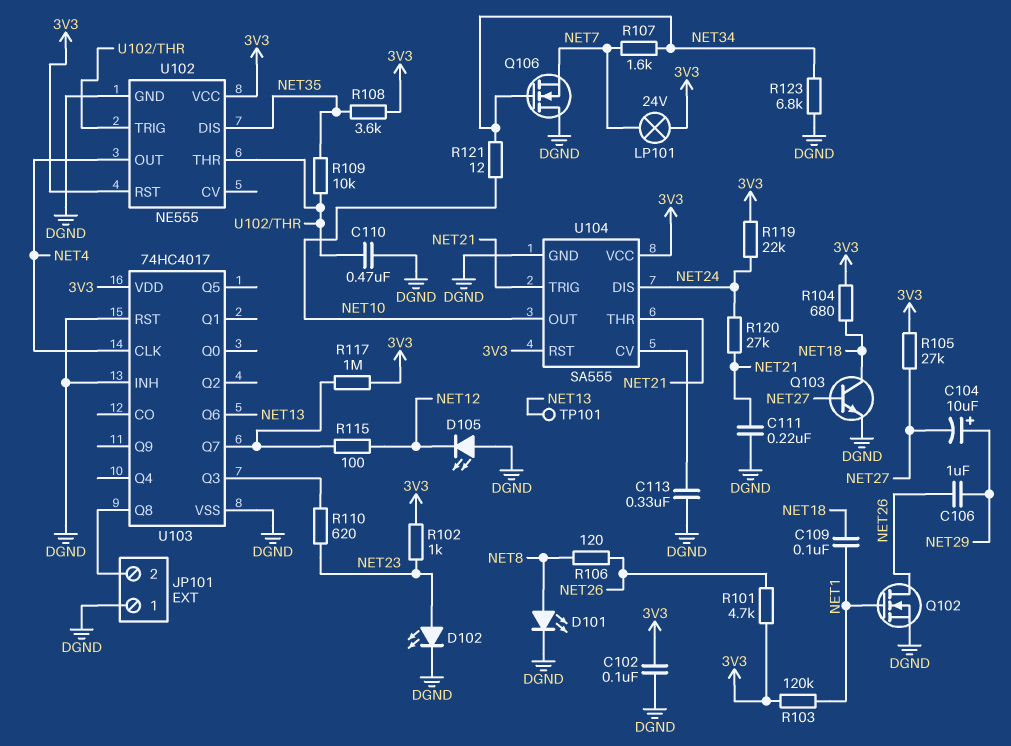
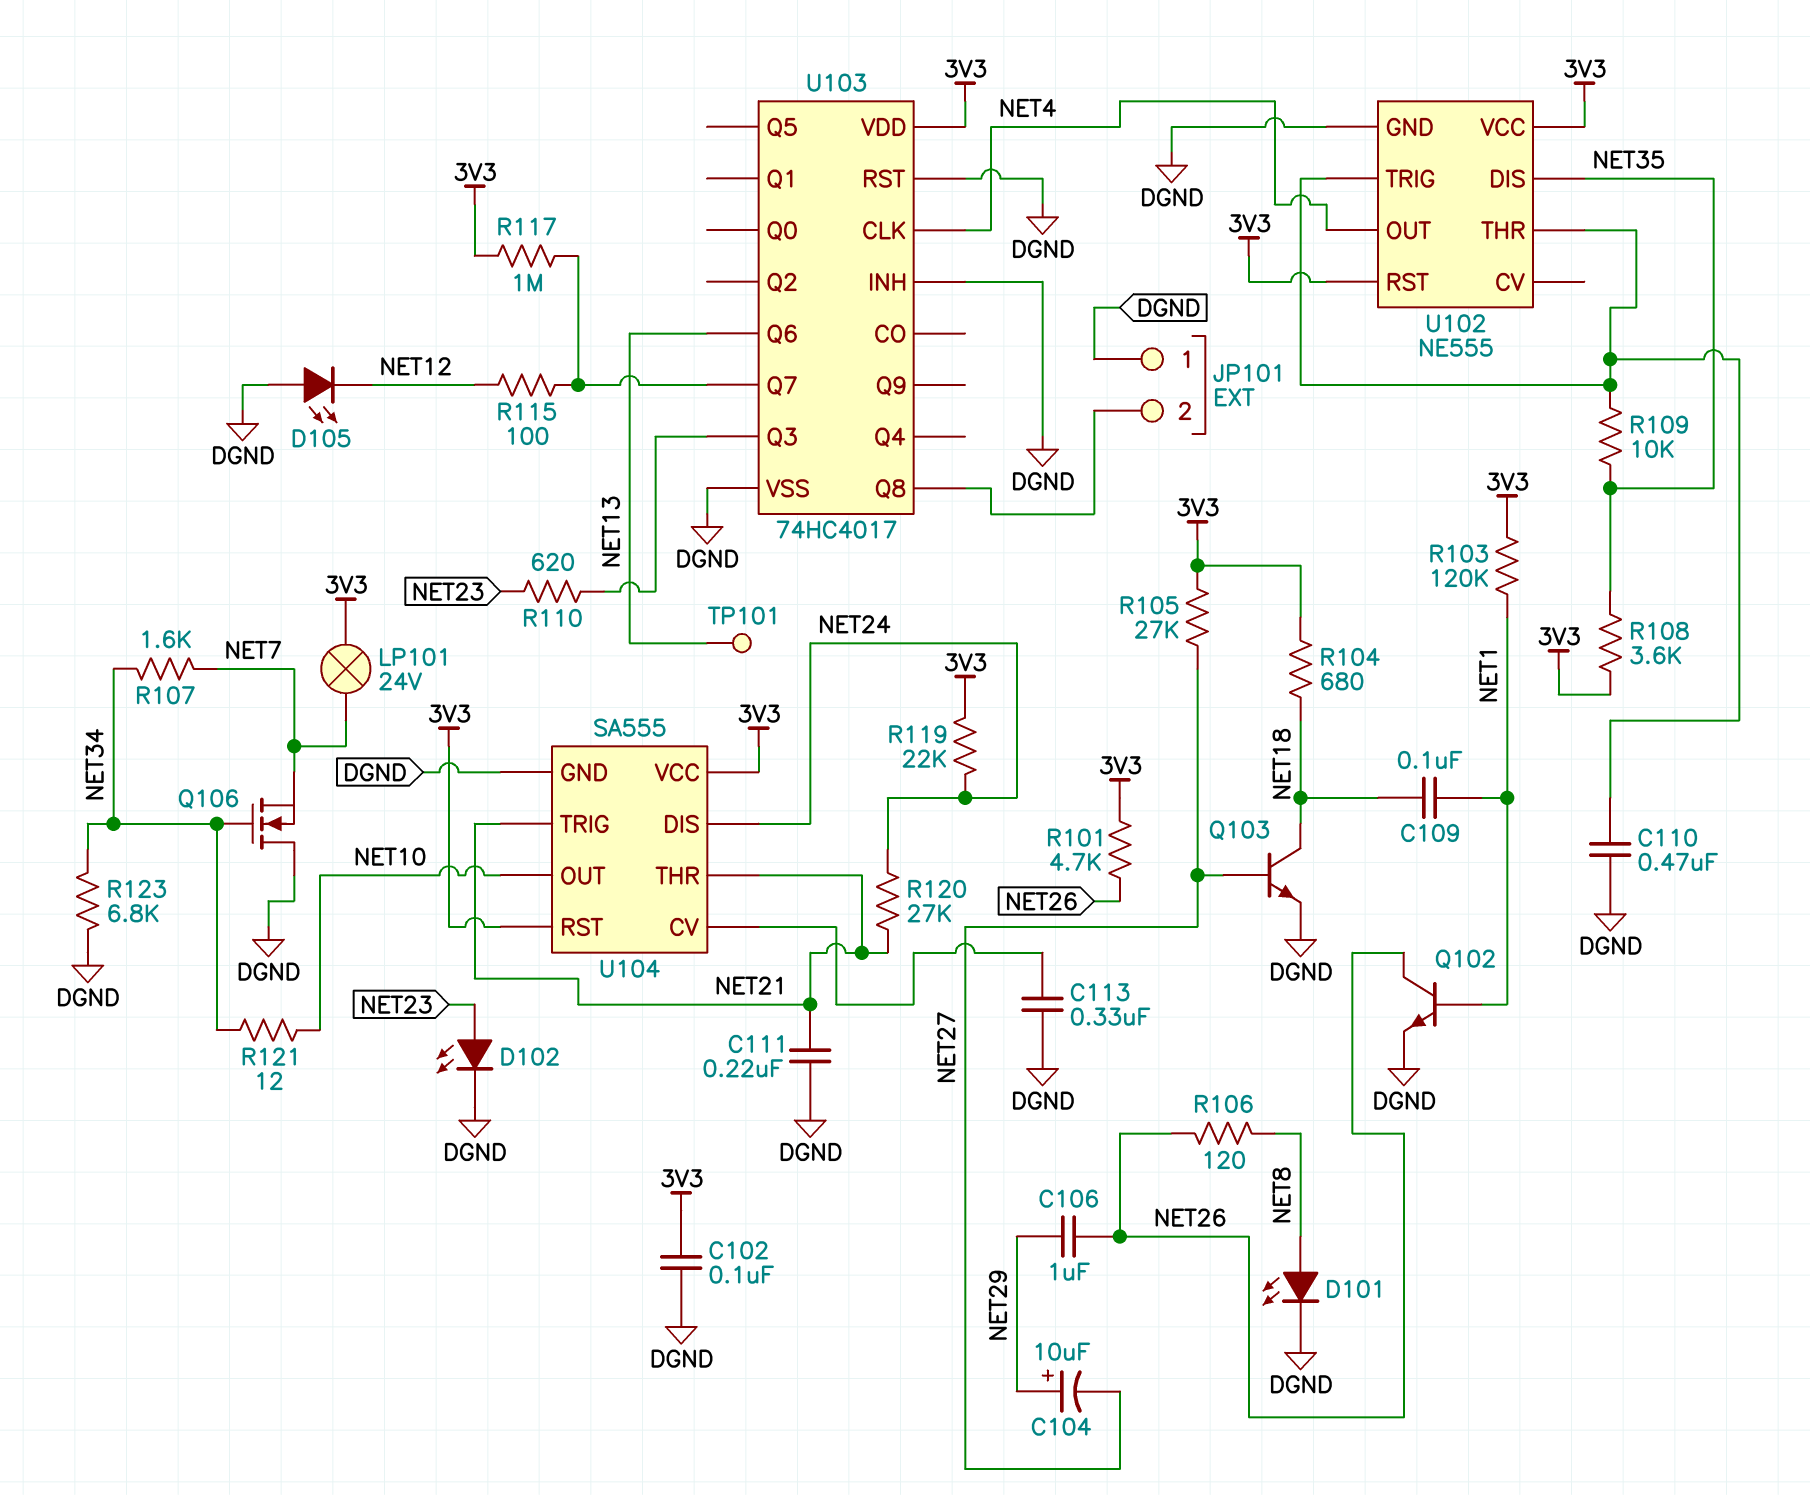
Q102: NMOS (G NET1, D NET26, S DGND) -> NPN (B NET1, C NET26, E DGND)
R102: 1k (3V3, NET23) -> none

